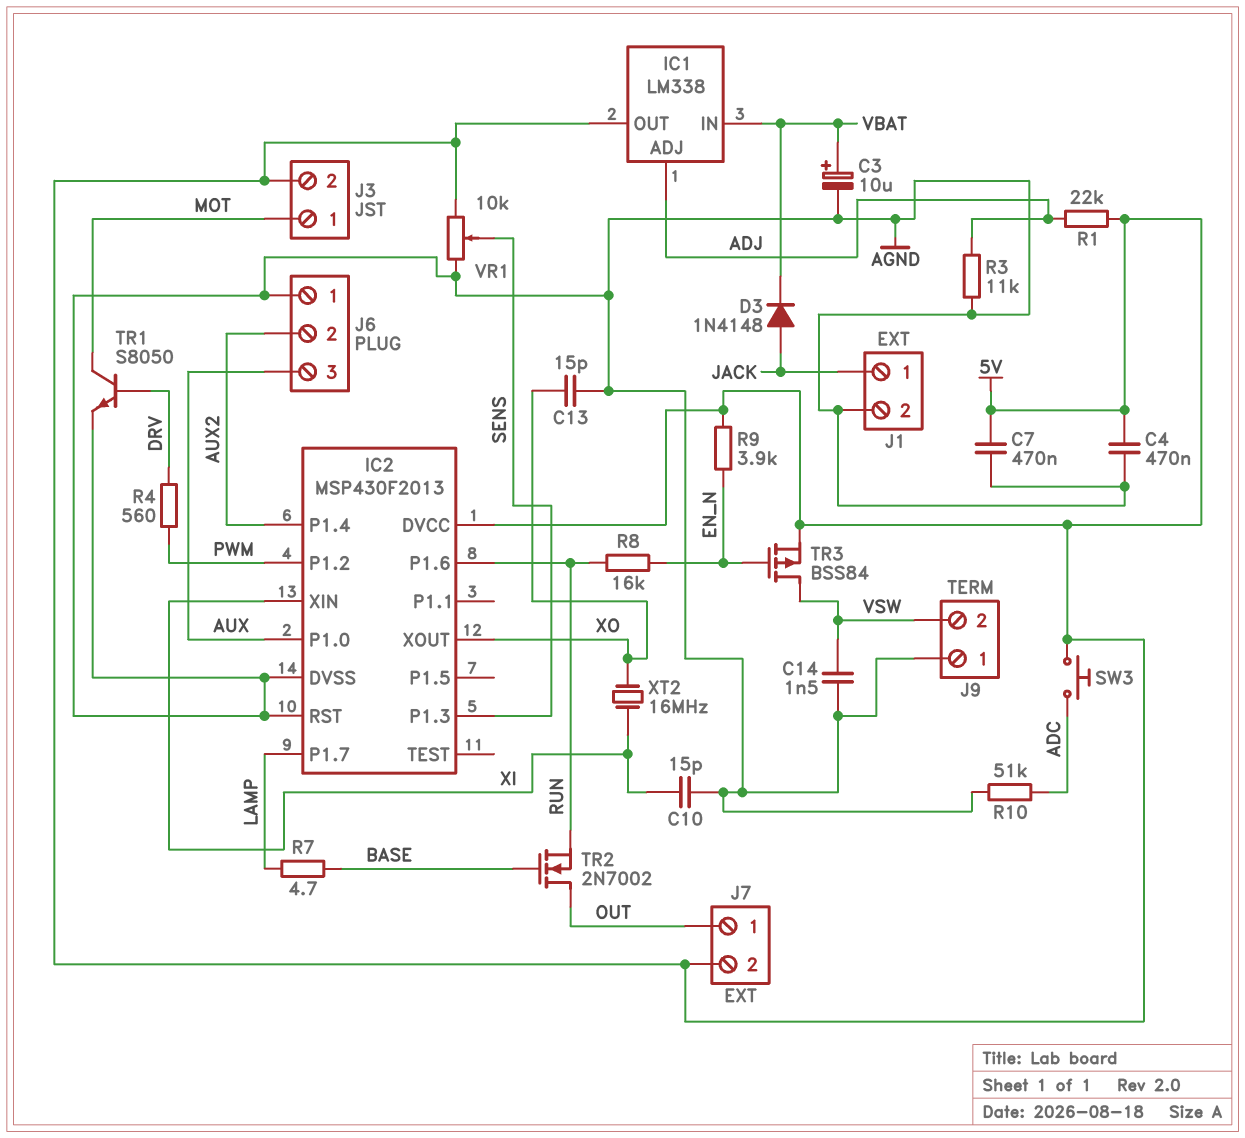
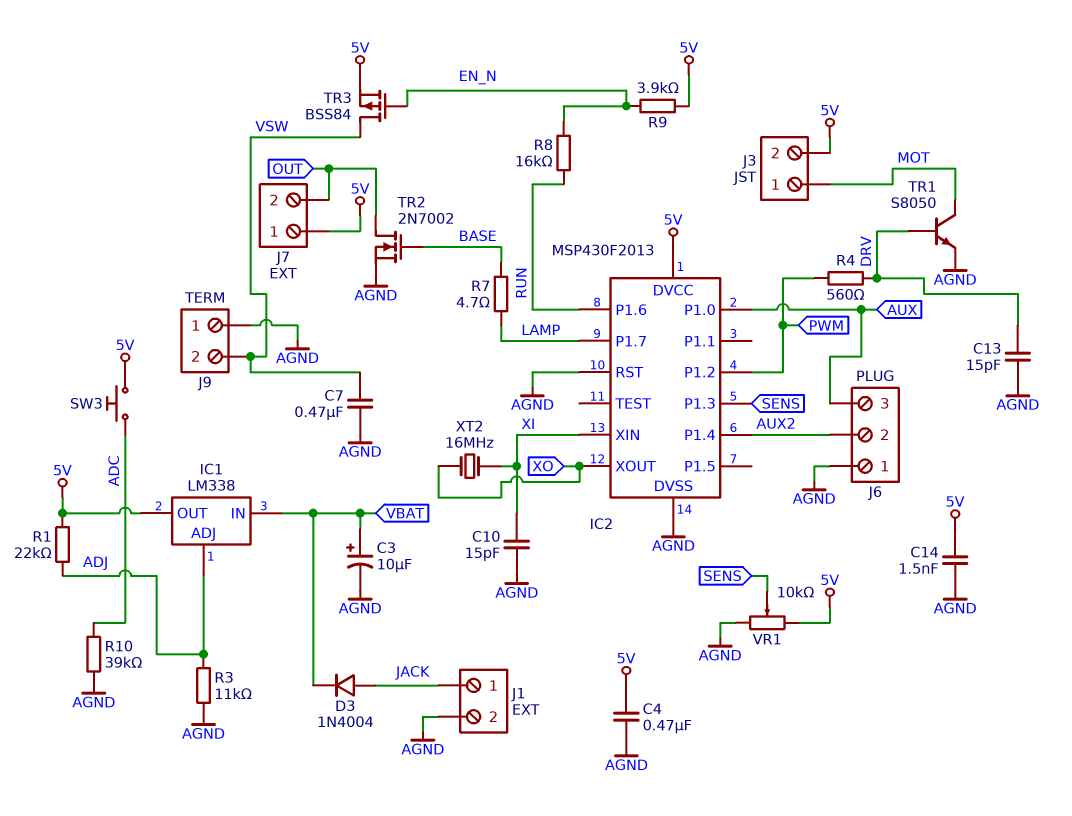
C7: 470nF (5V, AGND) -> 470nF (AGND, VSW)
C13: 15pF (AGND, XO) -> 15pF (AGND, DRV)
C14: 1.5nF (AGND, VSW) -> 1.5nF (5V, AGND)
D3: diode 1N4148 (A JACK, K VBAT) -> diode 1N4004 (A JACK, K VBAT)
J7 pin 1: OUT -> 5V
J7 pin 2: 5V -> OUT
R10: 51k (ADC, AGND) -> 39k (ADC, AGND)
TR2: NMOS 2N7002 (G BASE, D OUT, S RUN) -> NMOS 2N7002 (G BASE, D OUT, S AGND)

